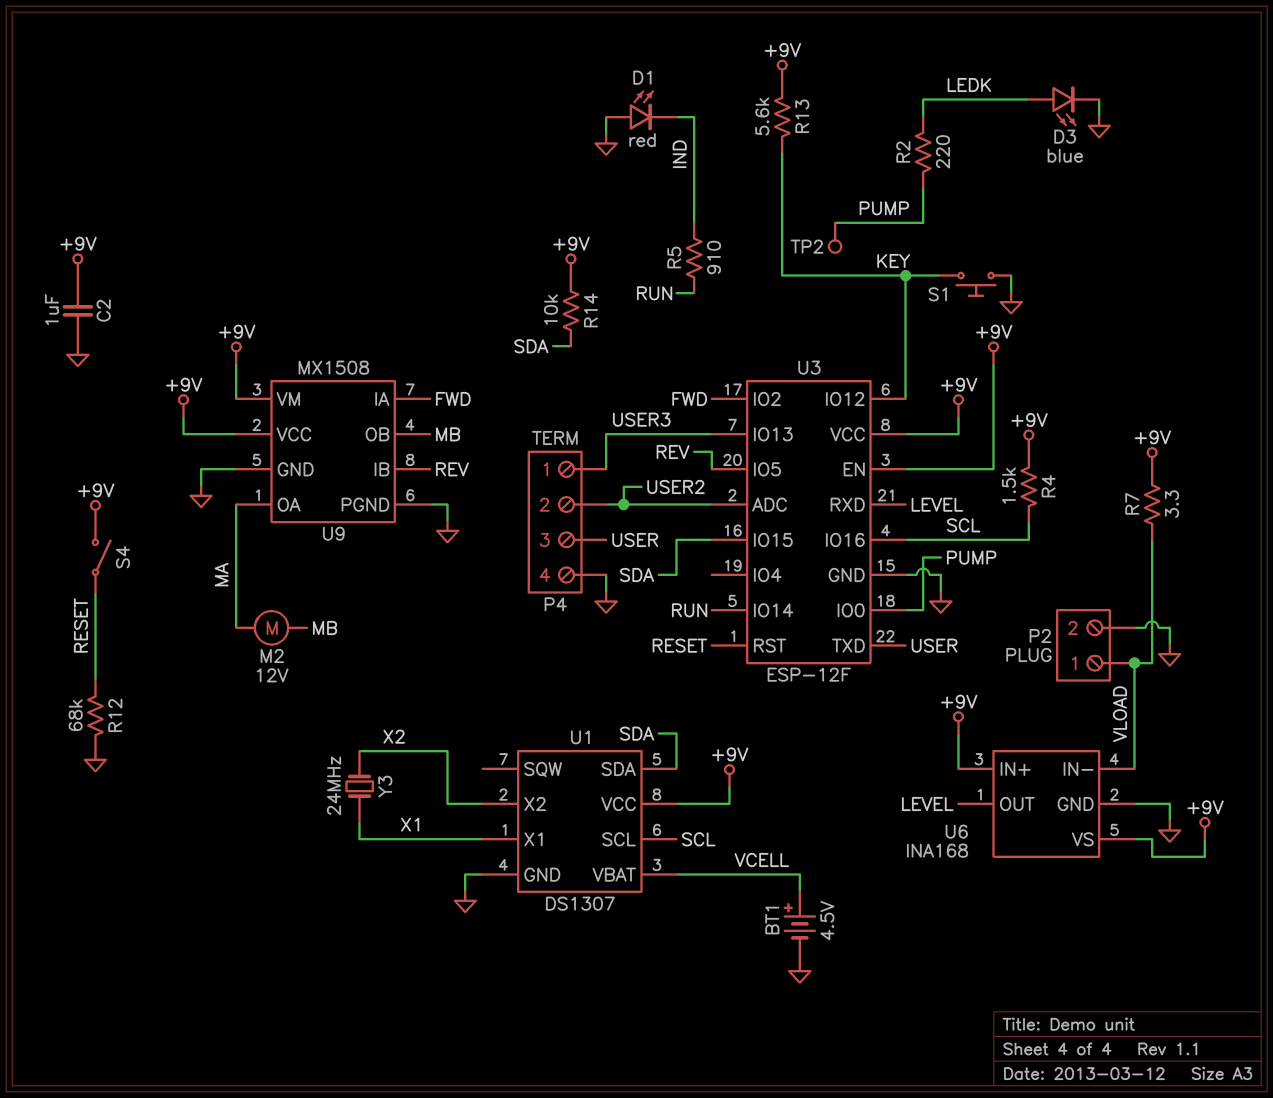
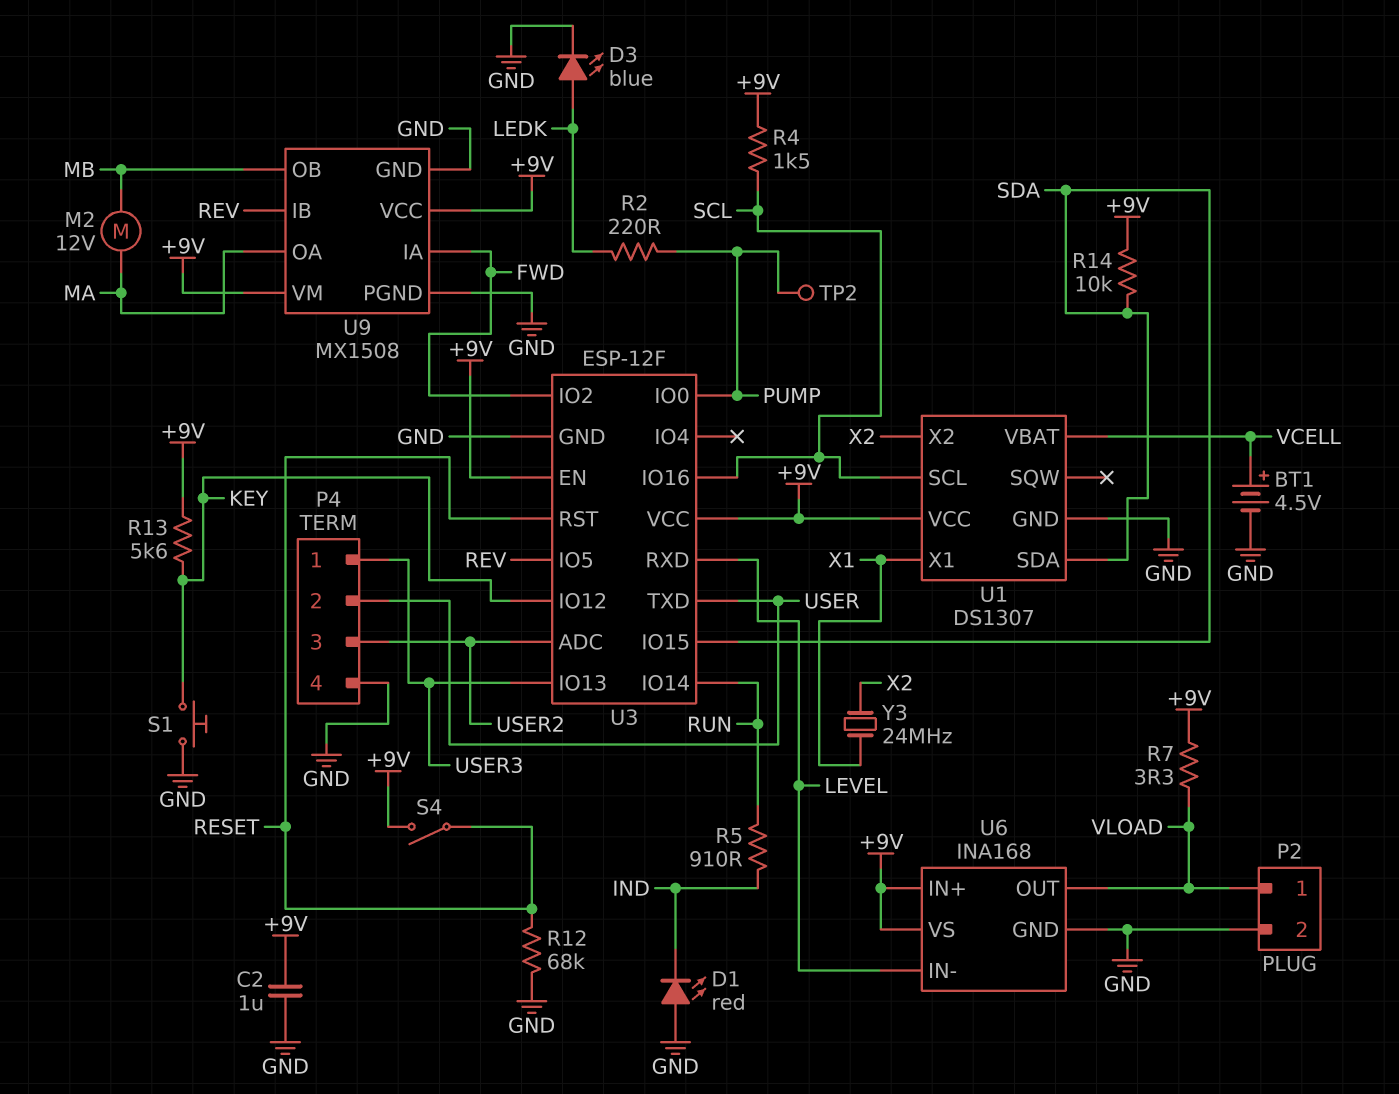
P4 pin 2: USER2 -> USER
P4 pin 3: USER -> USER2
U6 pin IN-: VLOAD -> LEVEL
U6 pin OUT: LEVEL -> VLOAD

